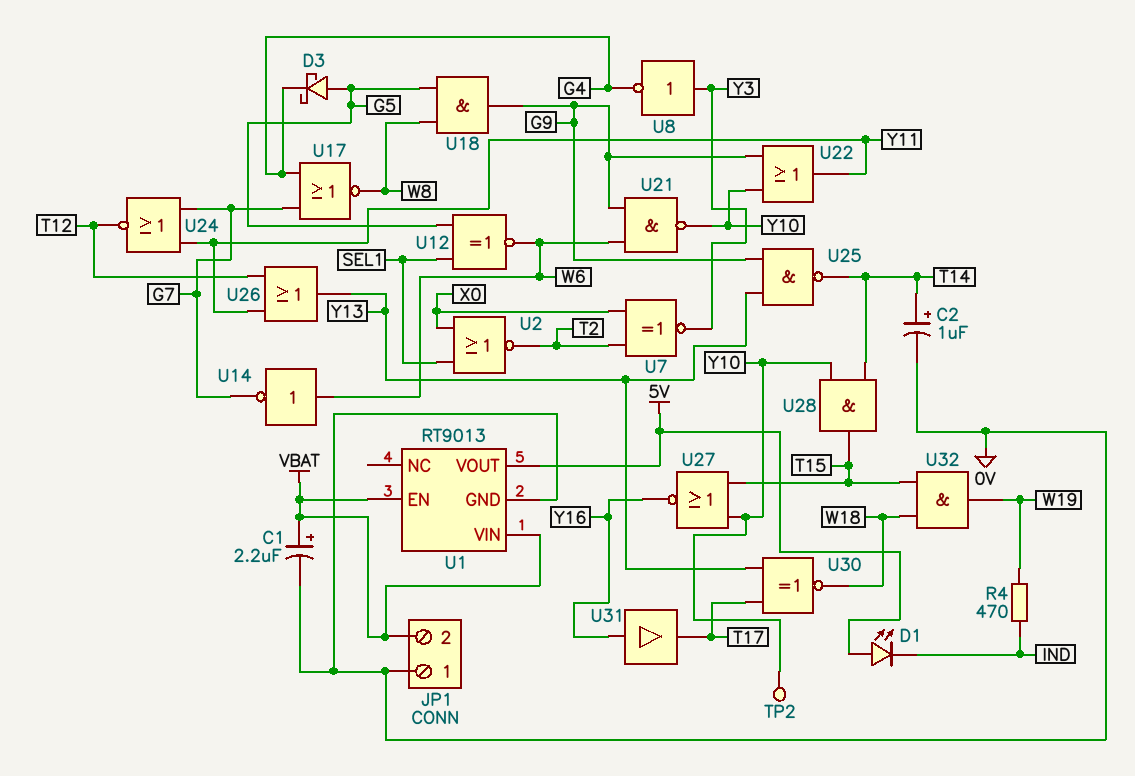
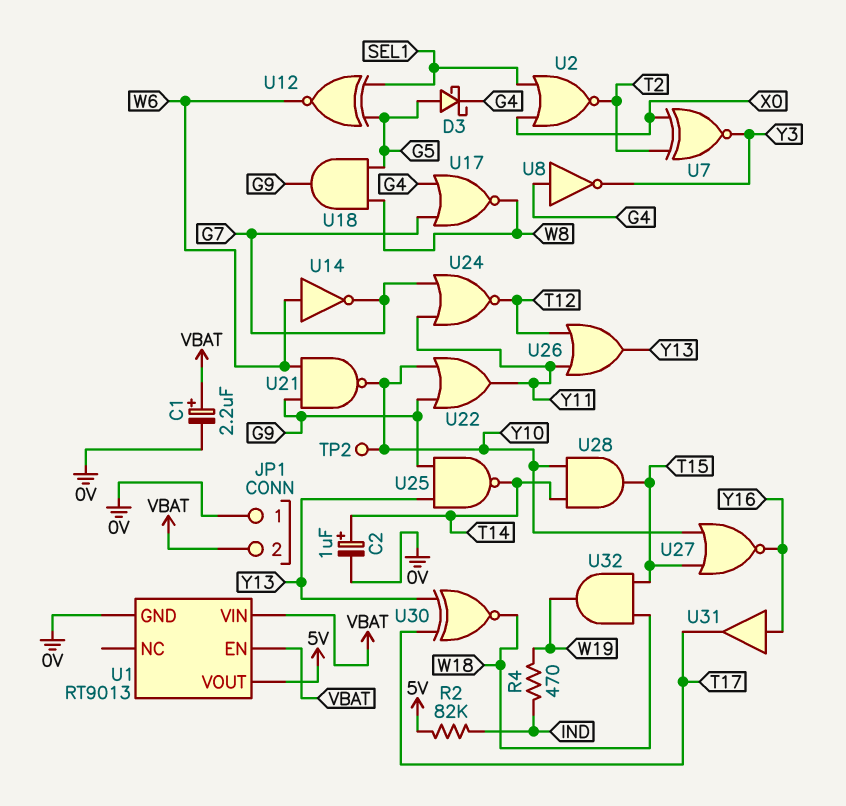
D1: LED (A 5V, K IND) -> none
R2: none -> 82k (5V, IND)
U8: NOT (in Y3, out G4) -> NOT (in G4, out Y3)

